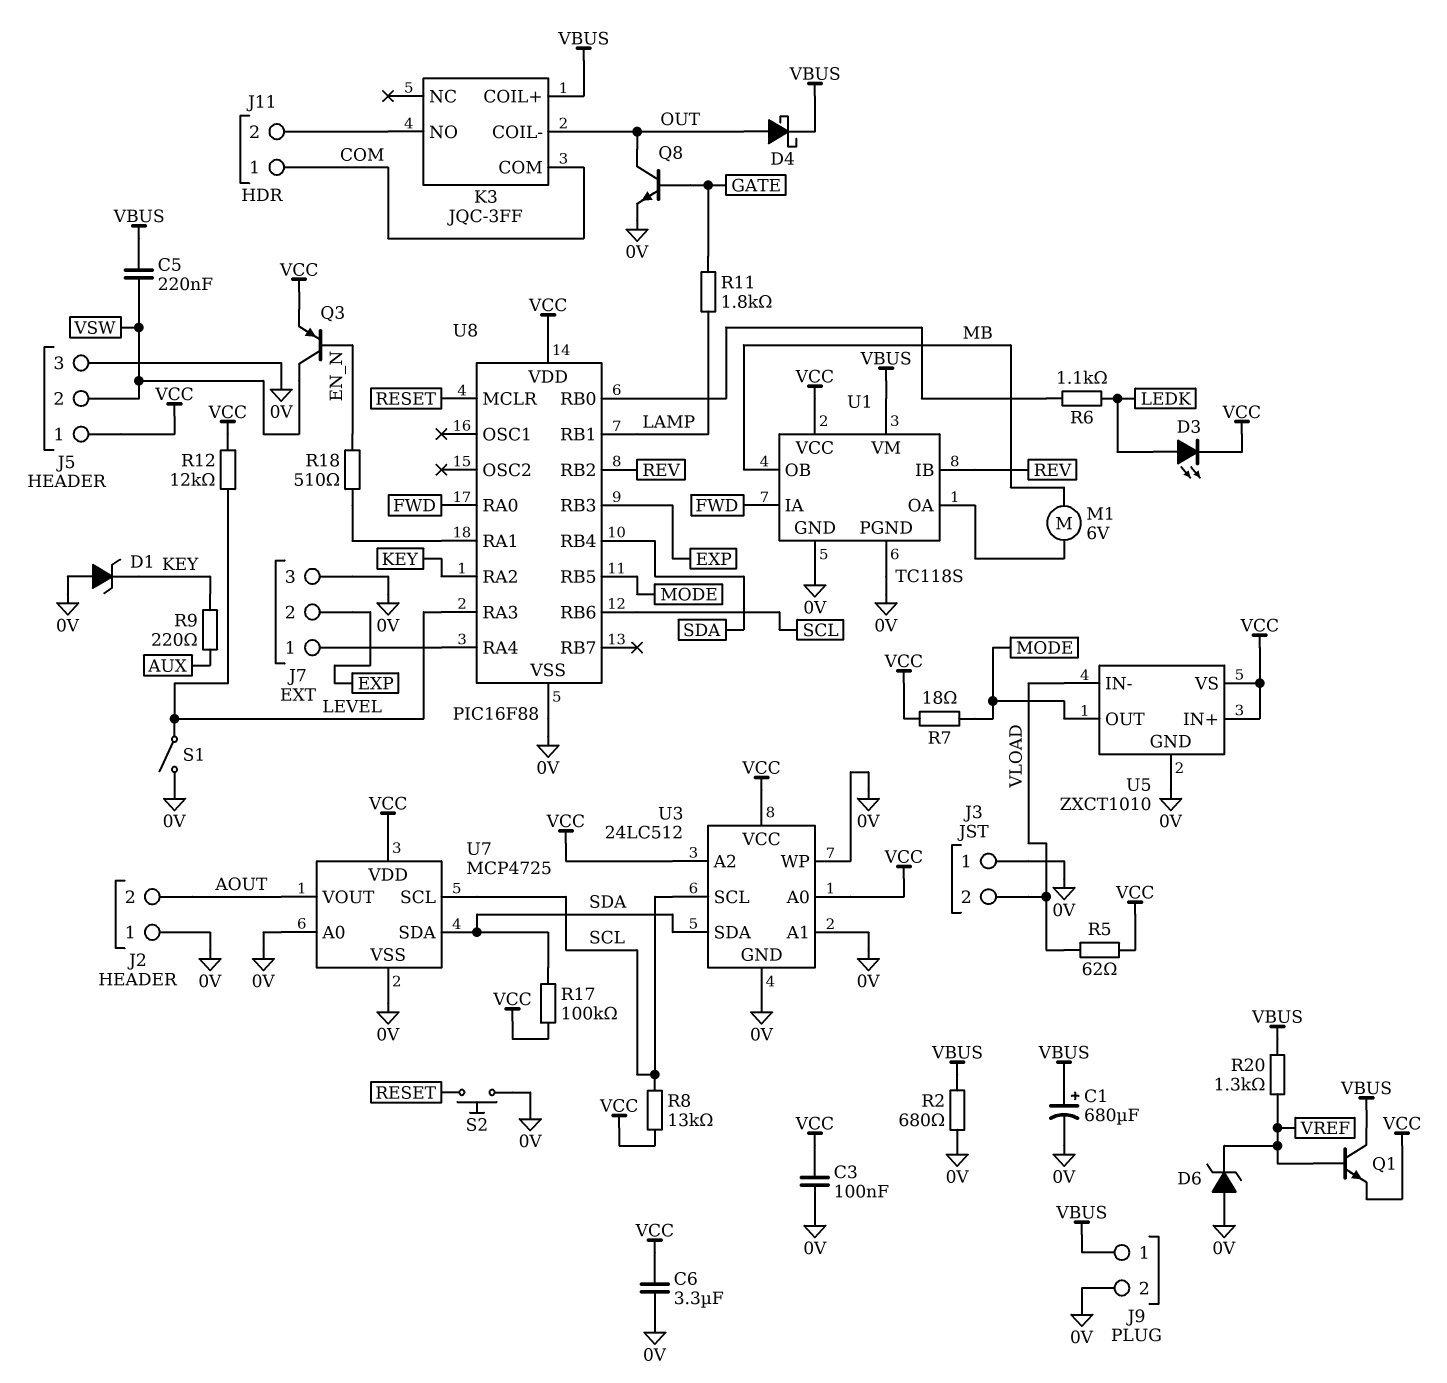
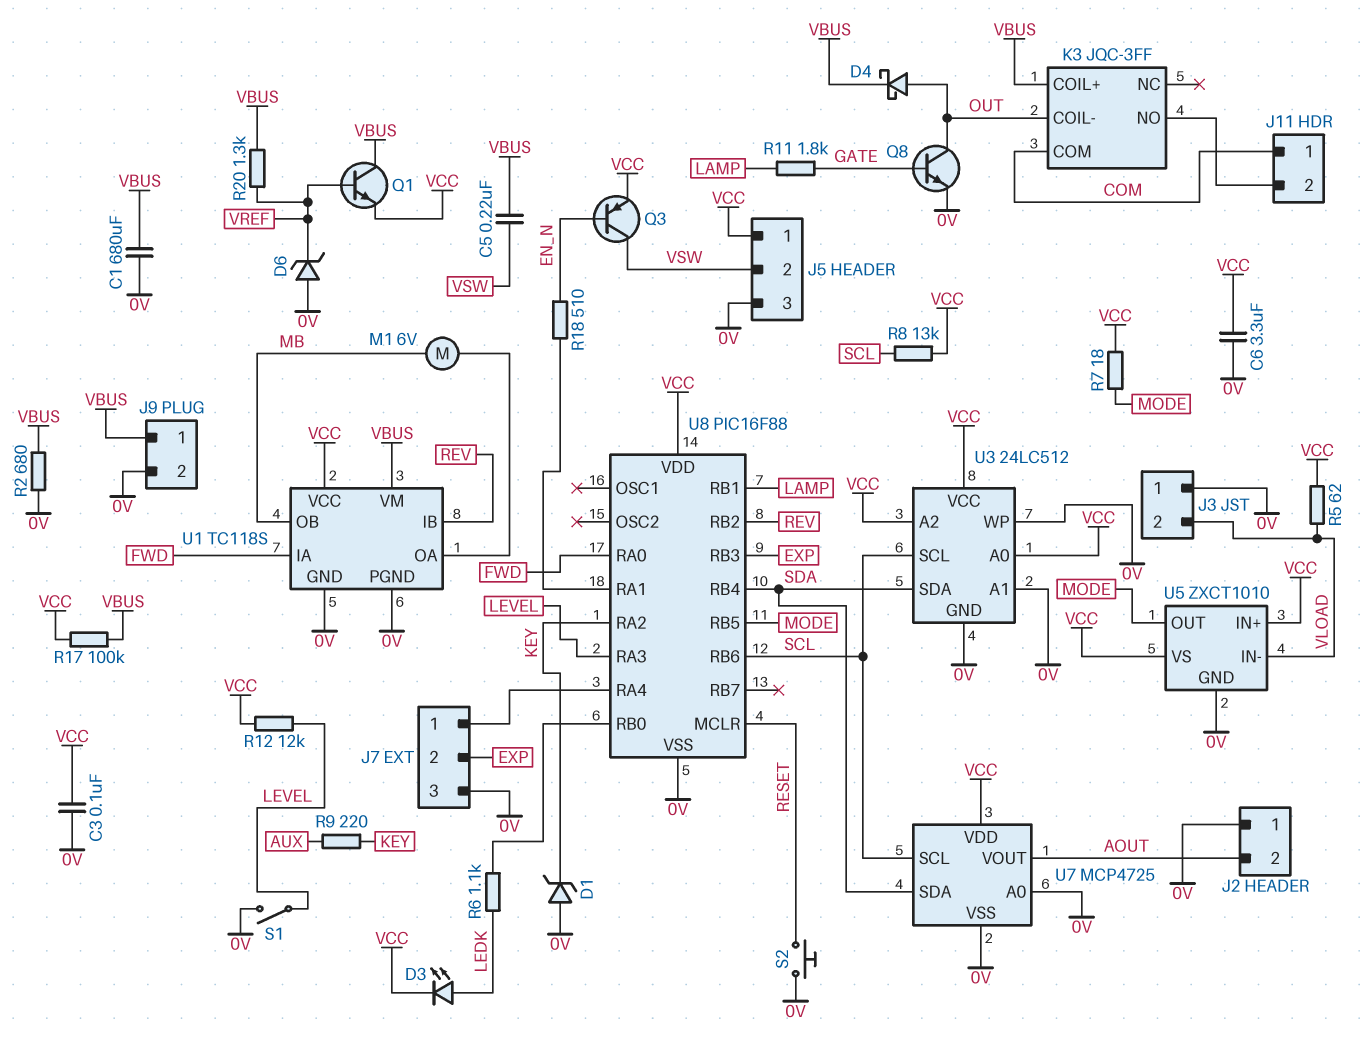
C1: 680uF (plus VBUS, minus 0V) -> 680uF (0V, VBUS)
R17: 100k (SDA, VCC) -> 100k (VBUS, VCC)

